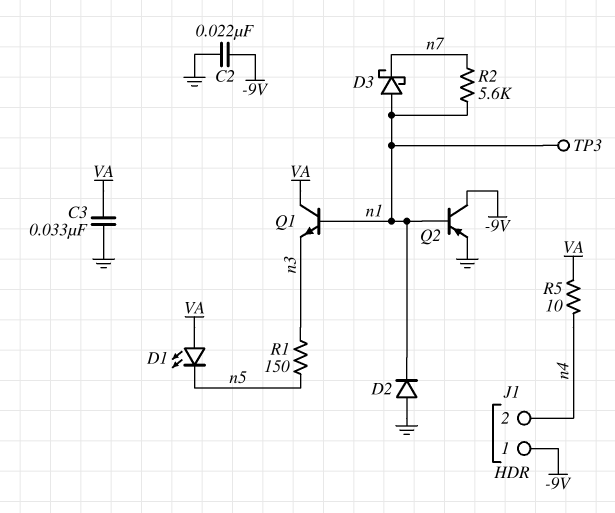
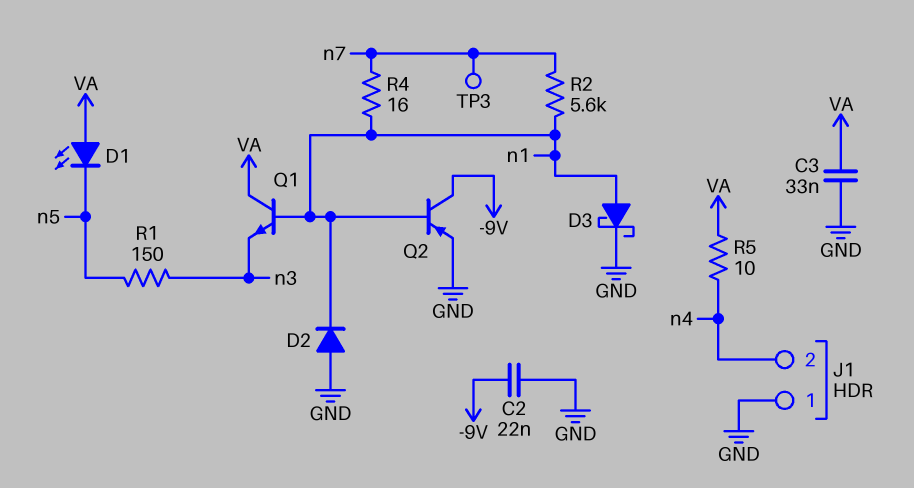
D3: schottky (A n1, K n7) -> schottky (A n1, K GND)
J1 pin 1: -9V -> GND
R4: none -> 16 (n1, n7)
TP3: test point (n1) -> test point (n7)

